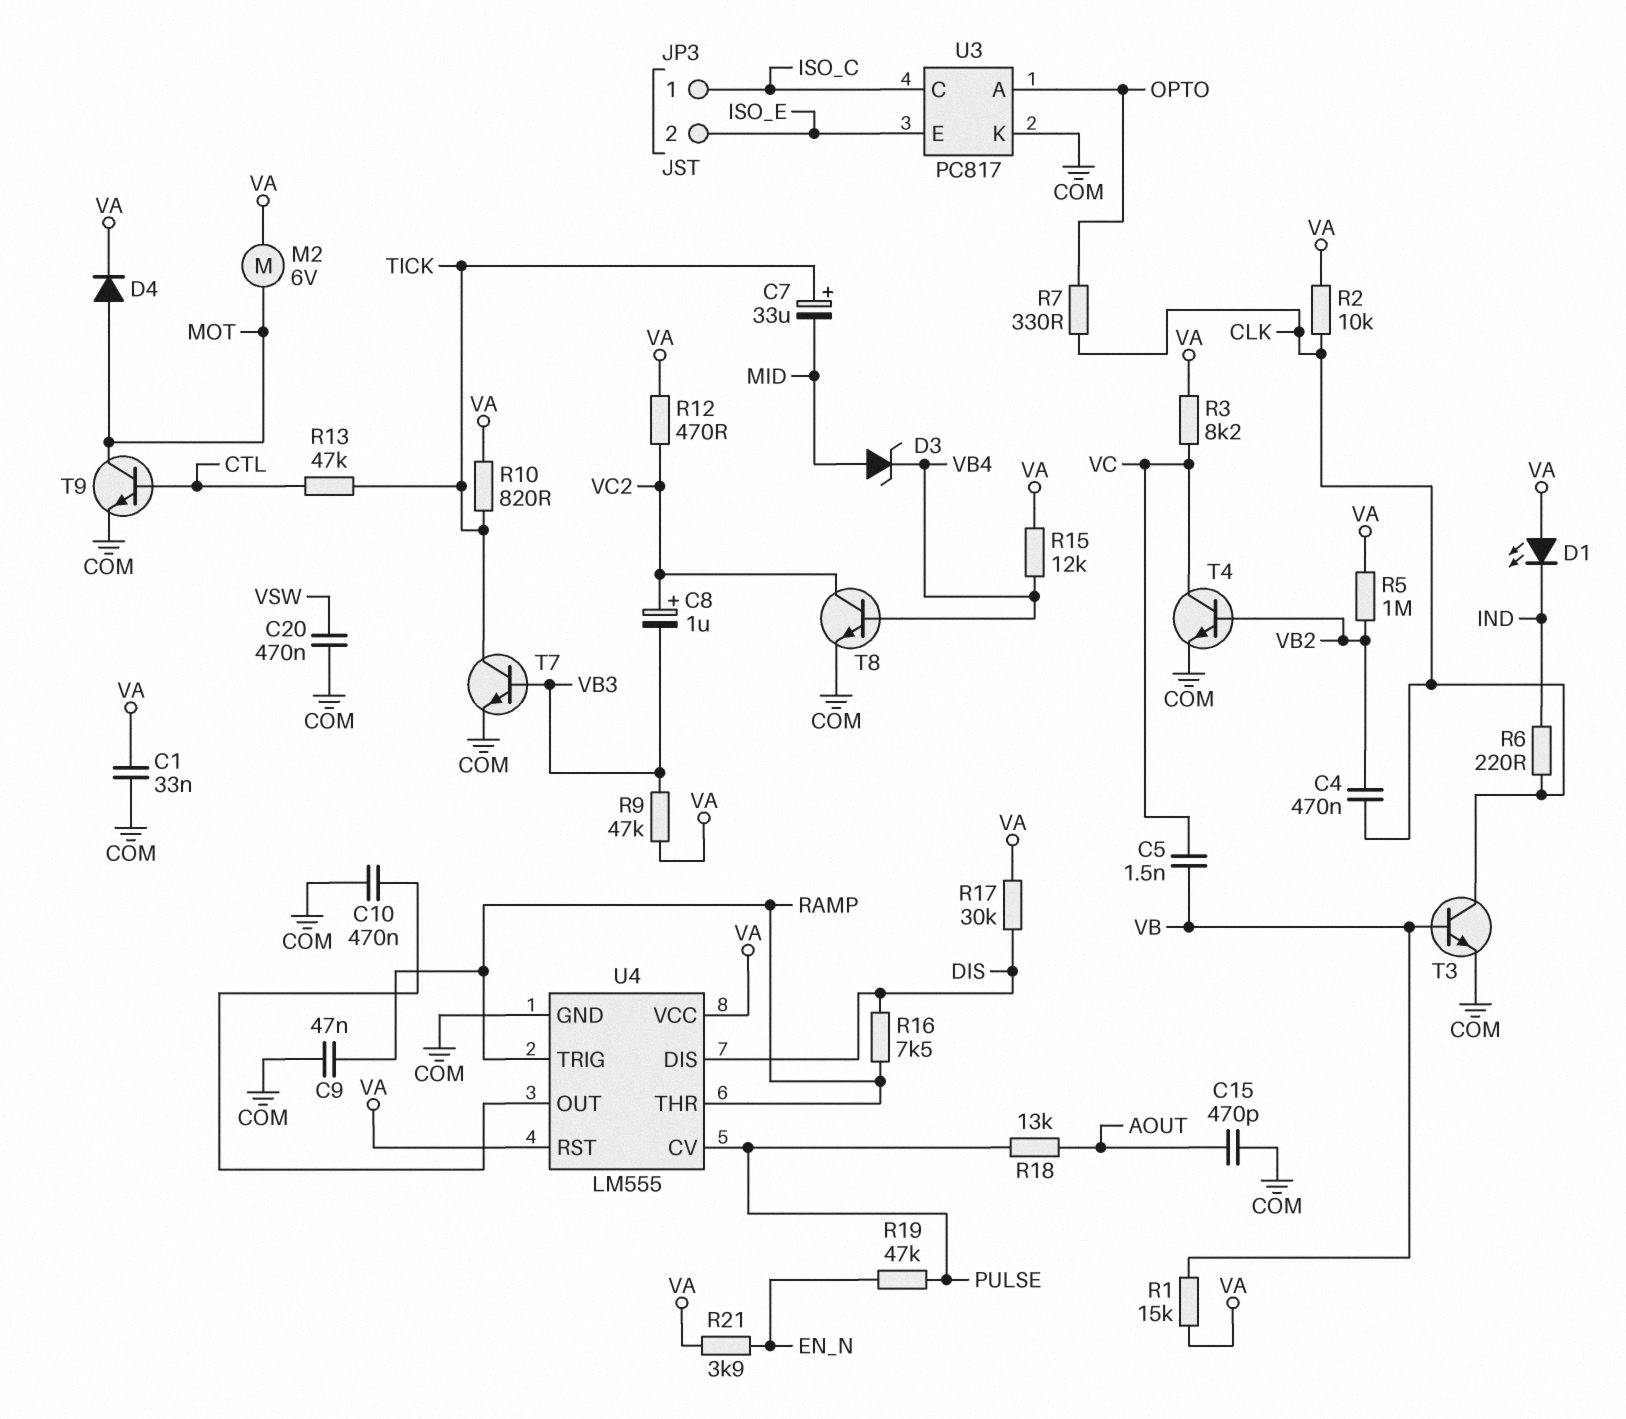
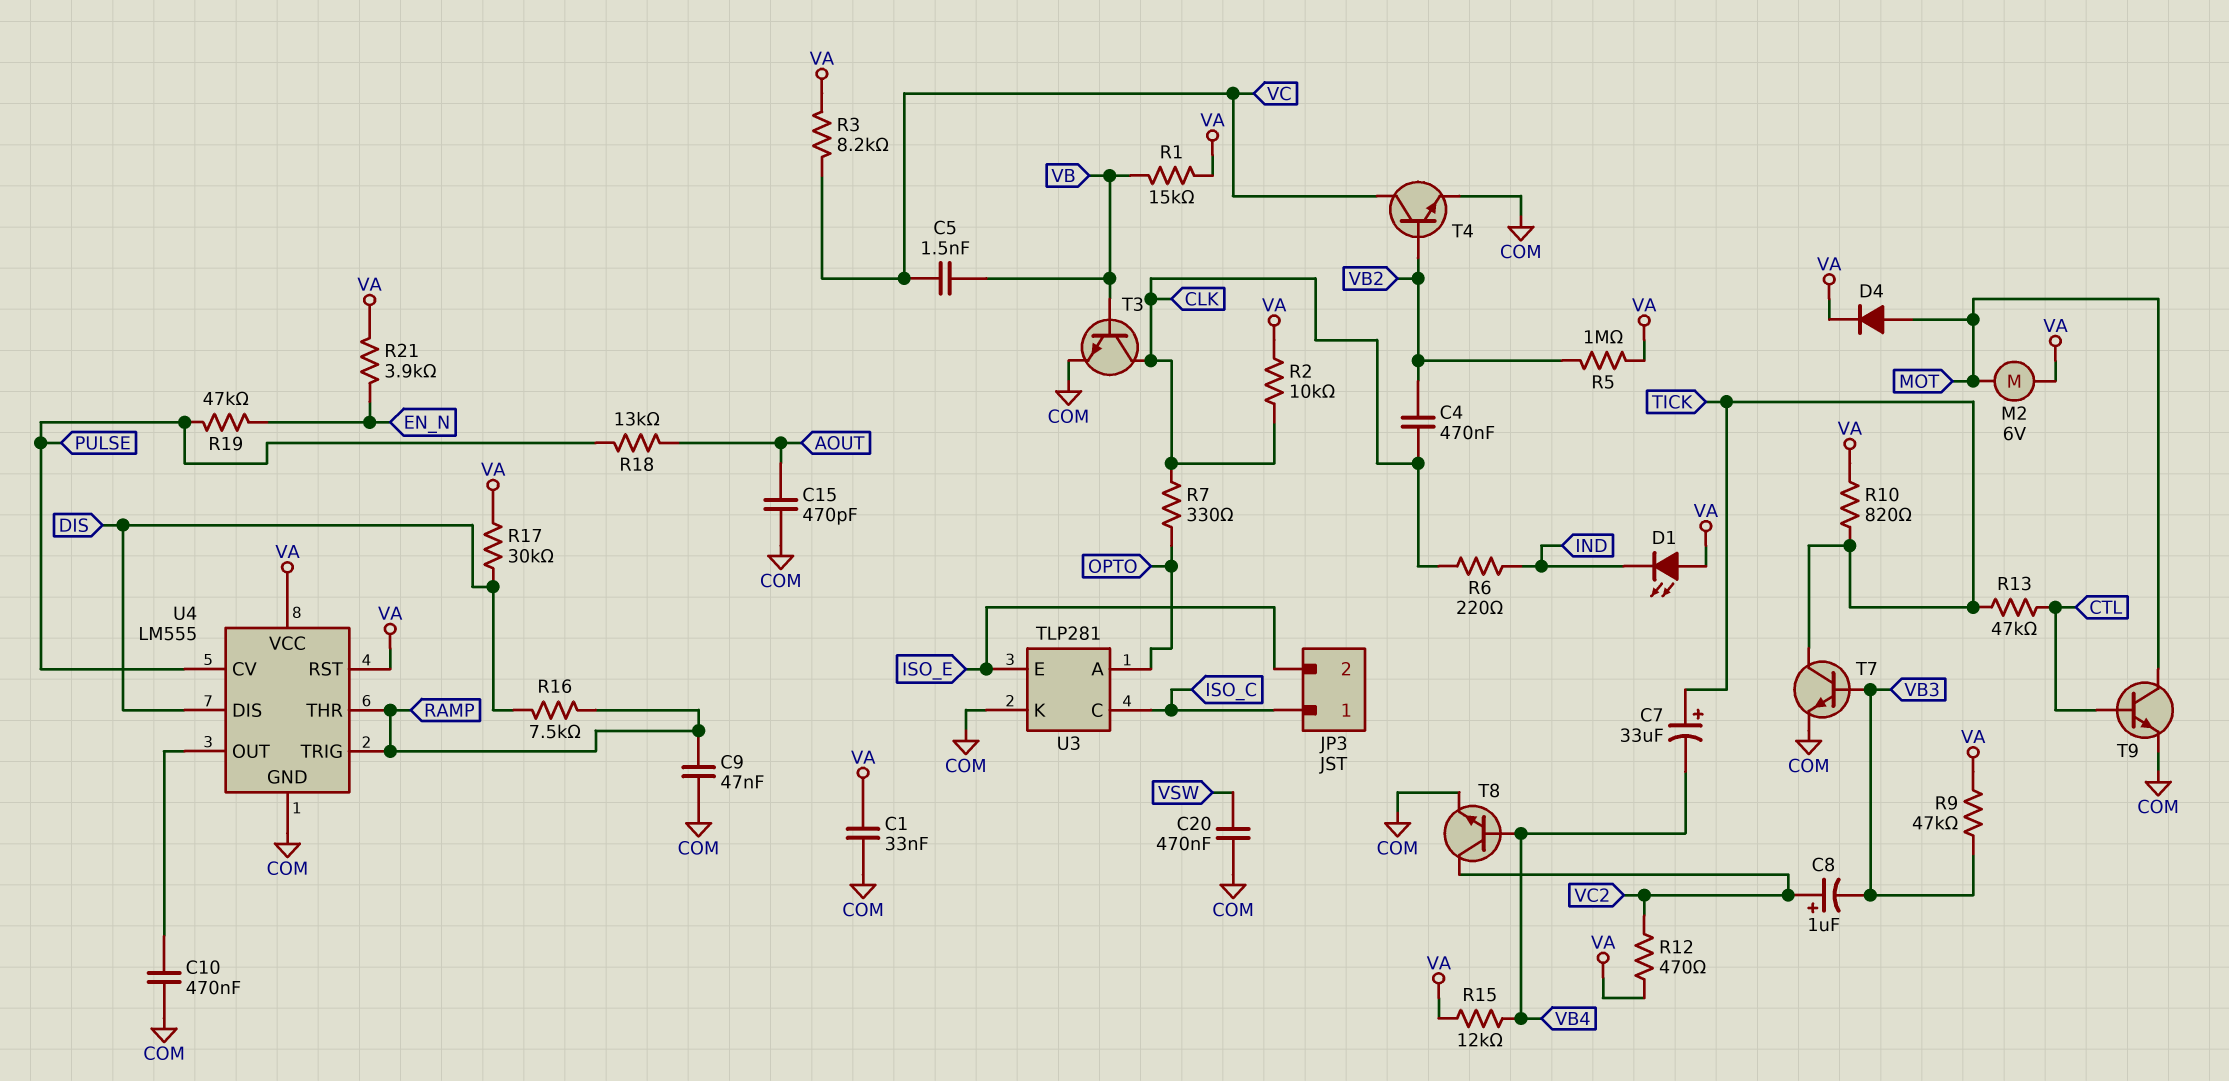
C7: 33uF (plus TICK, minus MID) -> 33uF (plus TICK, minus VB4)
D3: zener (A MID, K VB4) -> none
U3: PC817 -> TLP281

